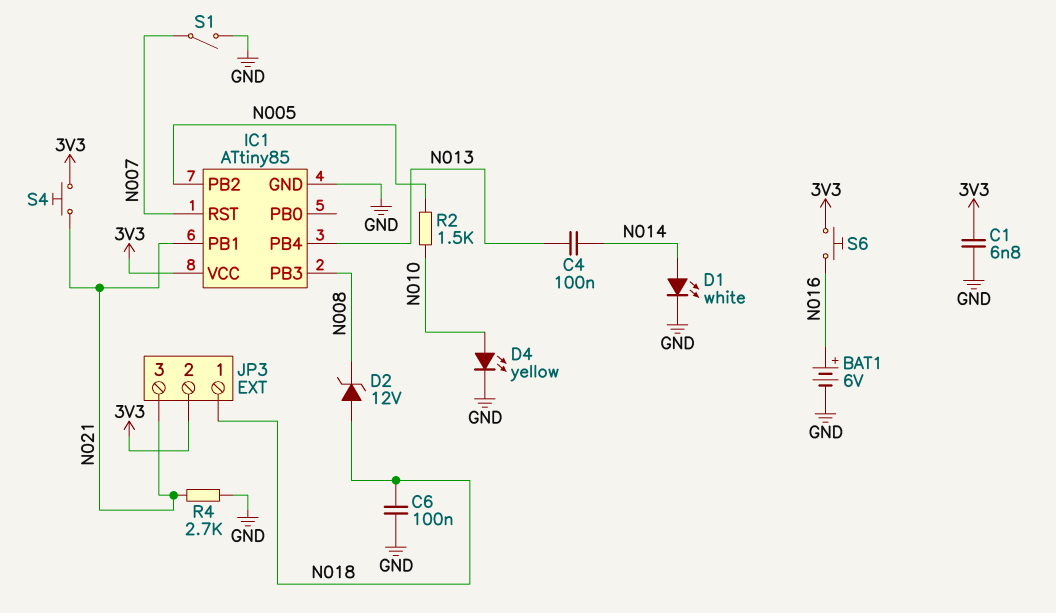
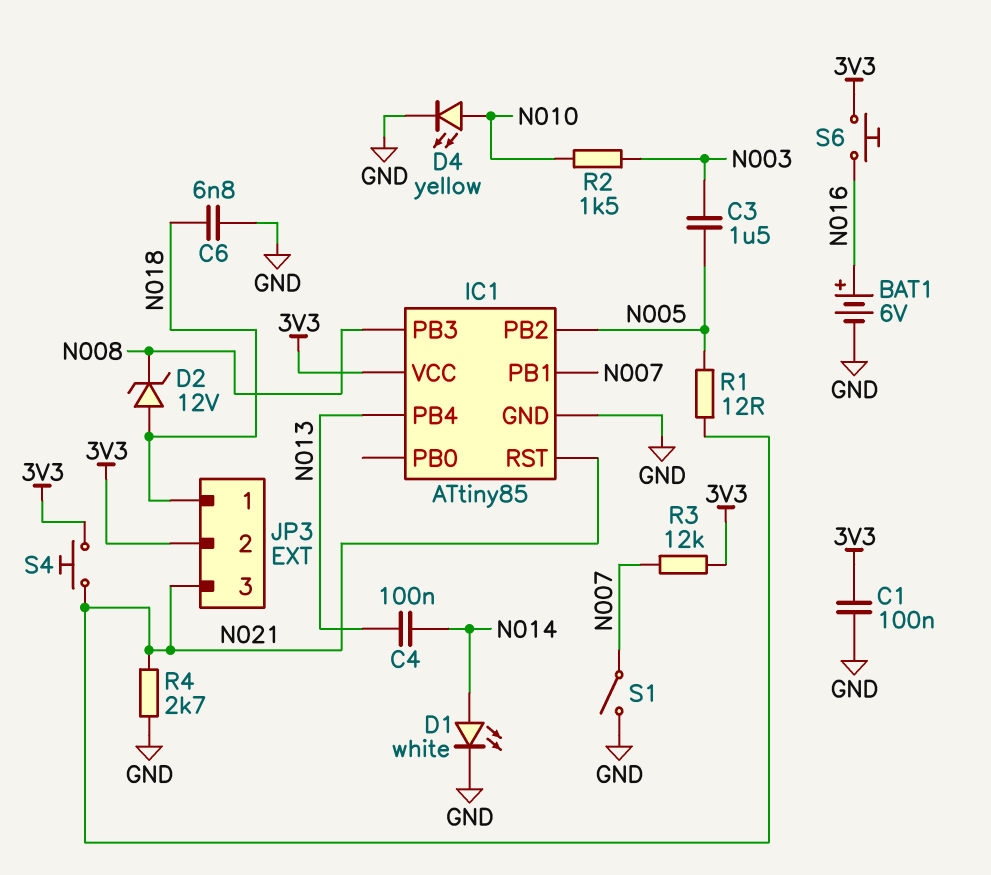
C1: 6.8nF (3V3, GND) -> 100nF (3V3, GND)
C3: none -> 1.5uF (N003, N005)
C6: 100nF (GND, N018) -> 6.8nF (GND, N018)
IC1 pin PB1: N021 -> N007
IC1 pin RST: N007 -> N021
R1: none -> 12 (N005, N021)
R2: 1.5k (N005, N010) -> 1.5k (N003, N010)
R3: none -> 12k (3V3, N007)

